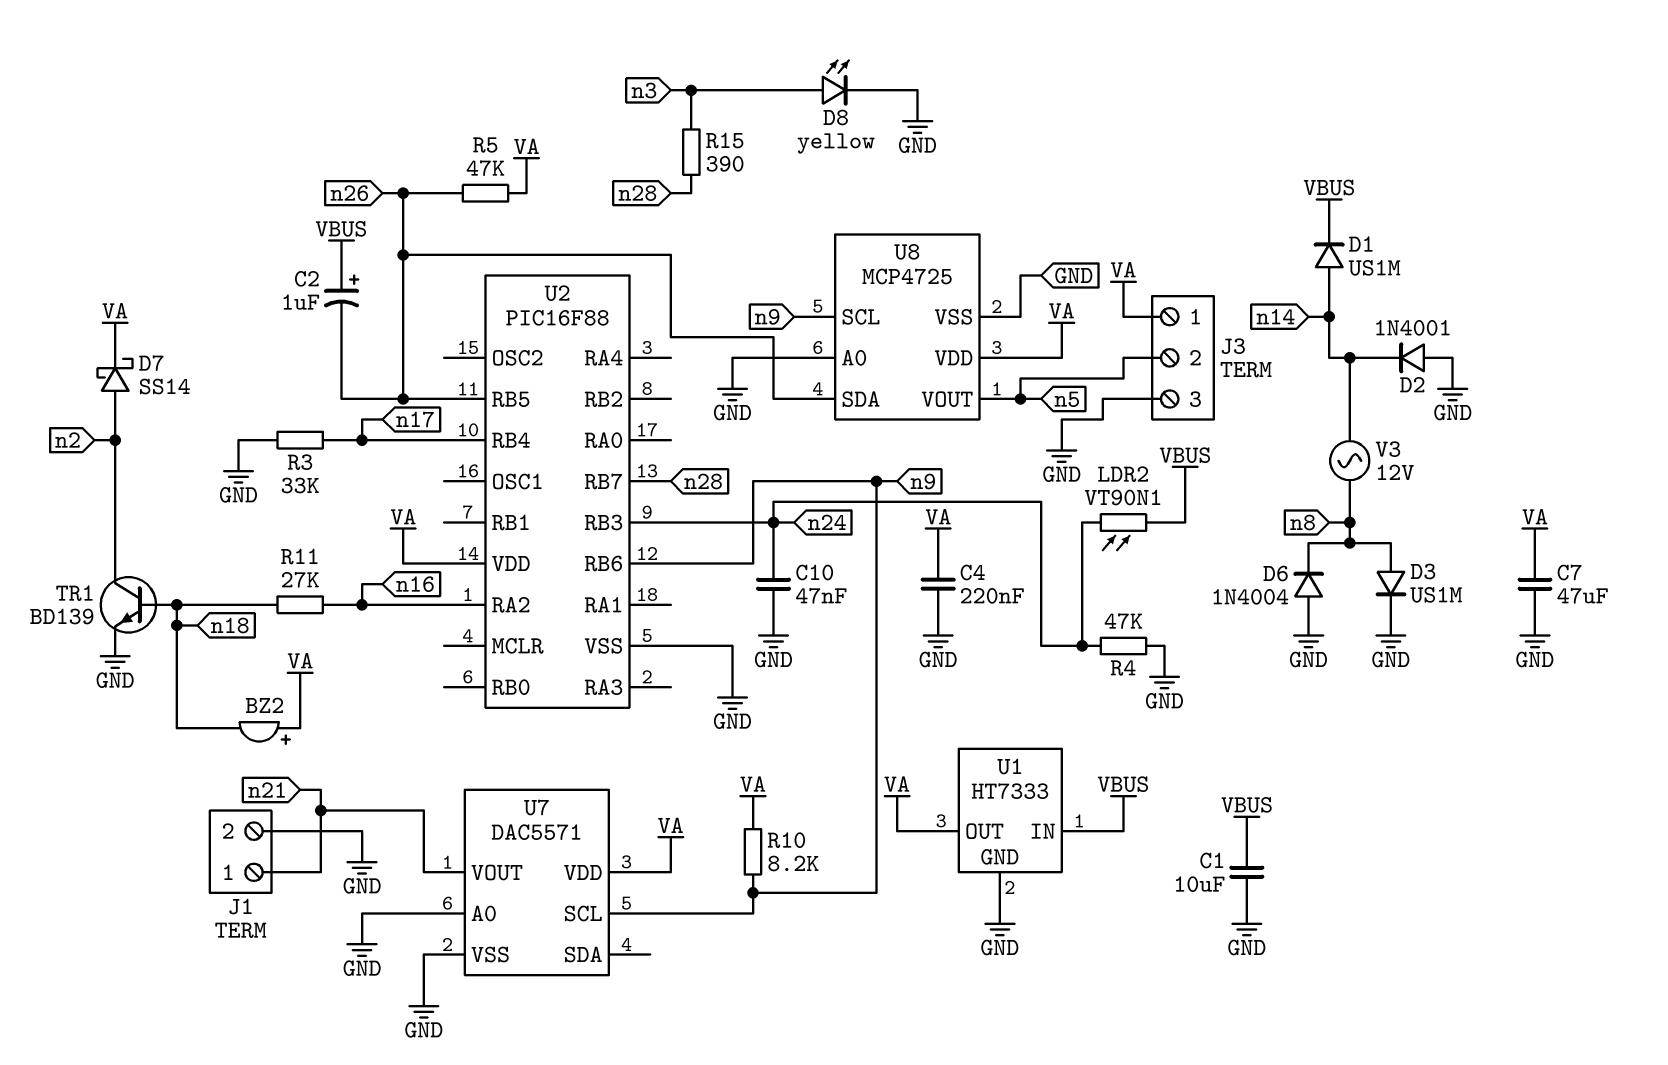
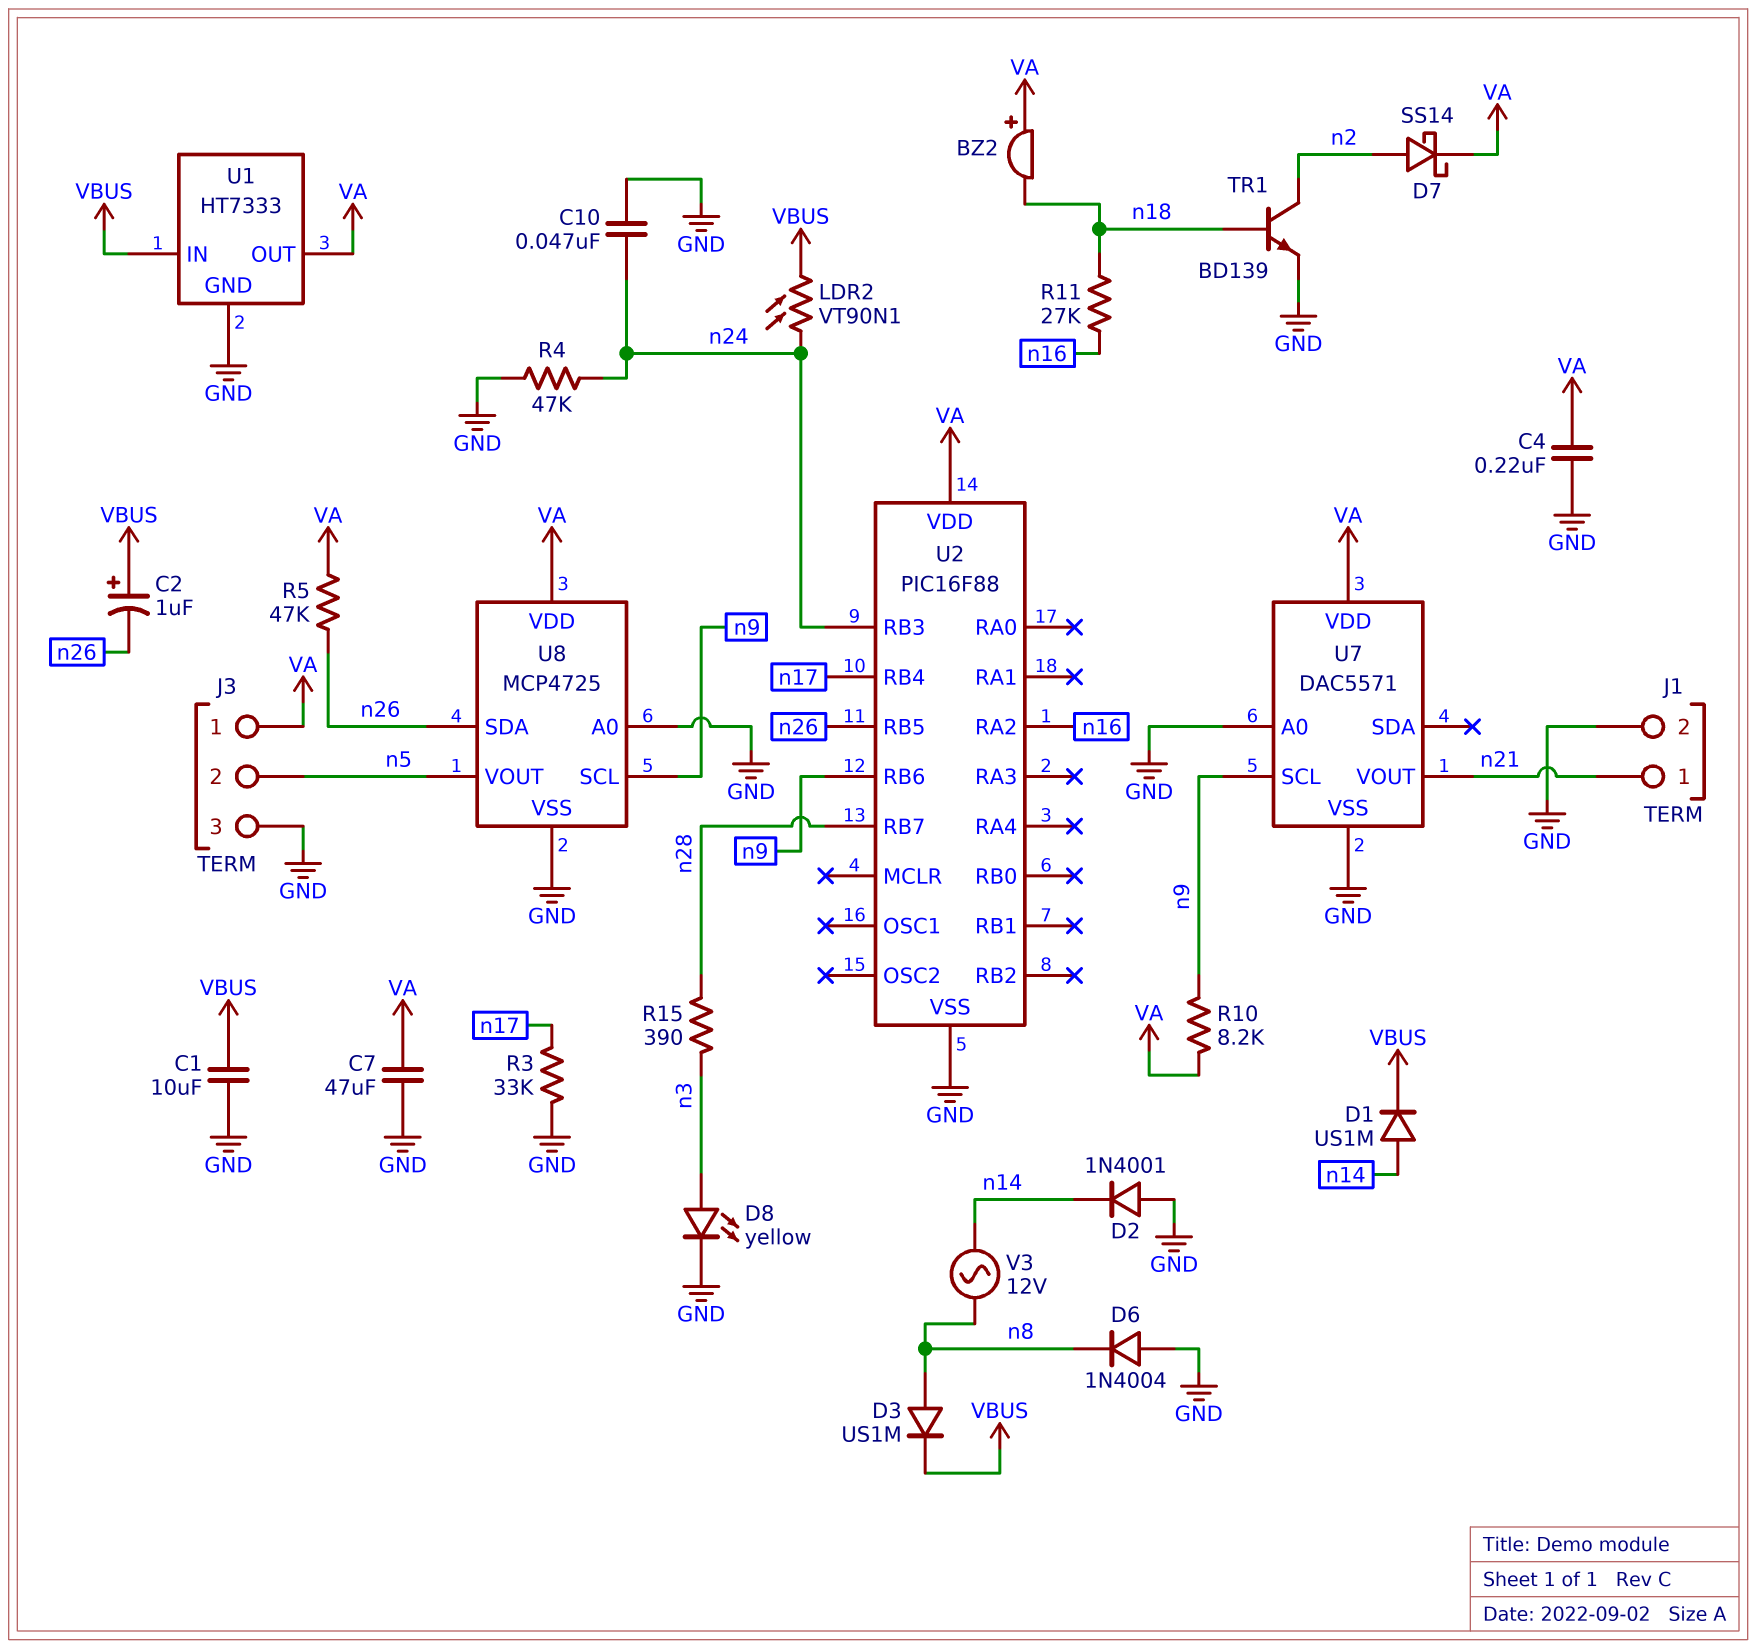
D3: diode US1M (A n8, K GND) -> diode US1M (A n8, K VBUS)

